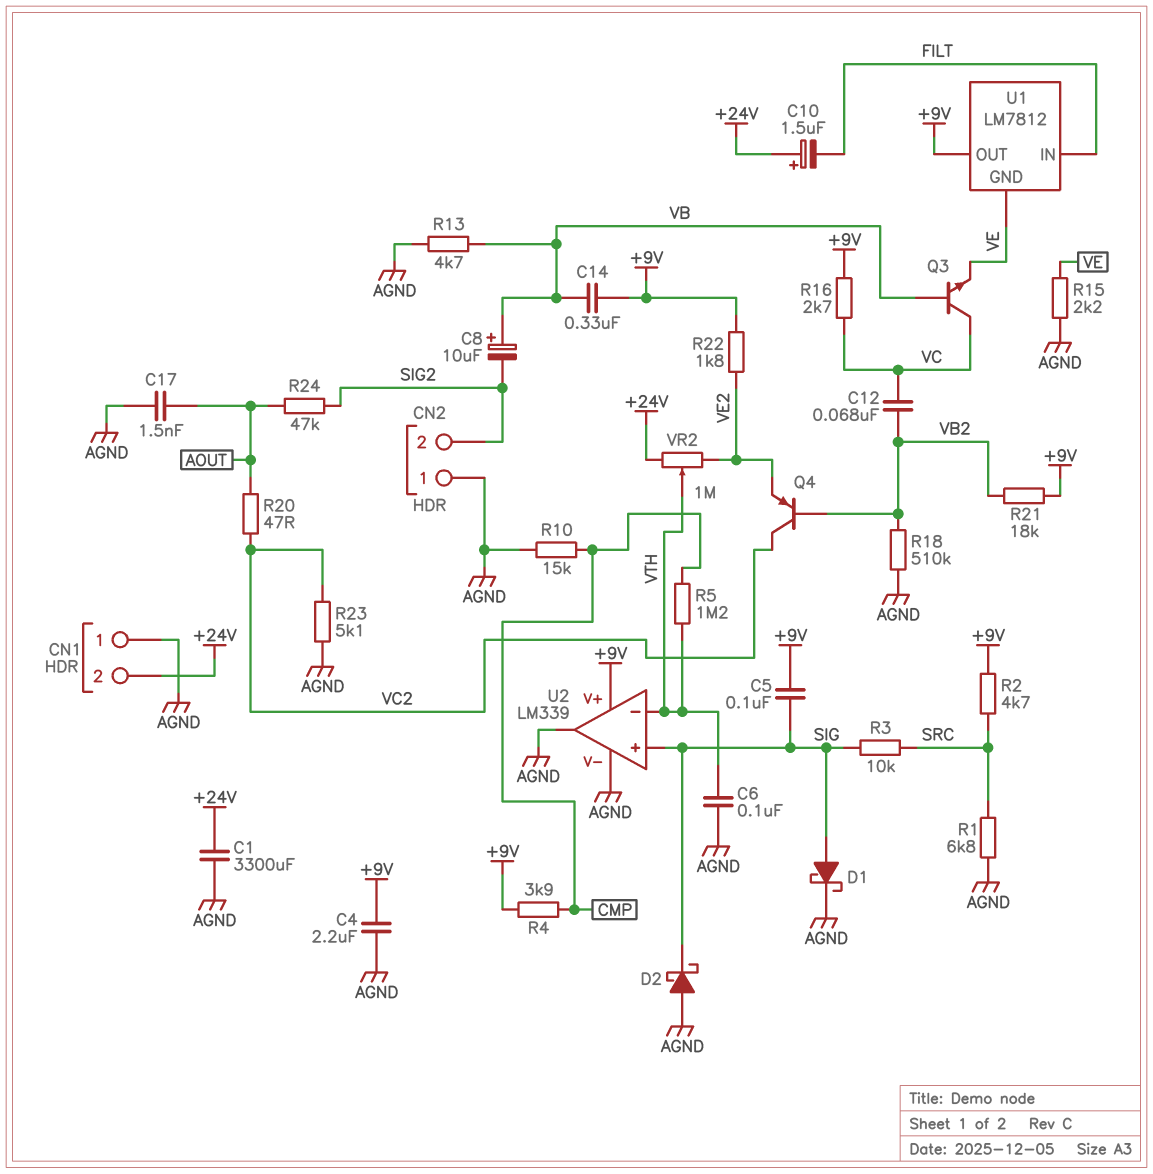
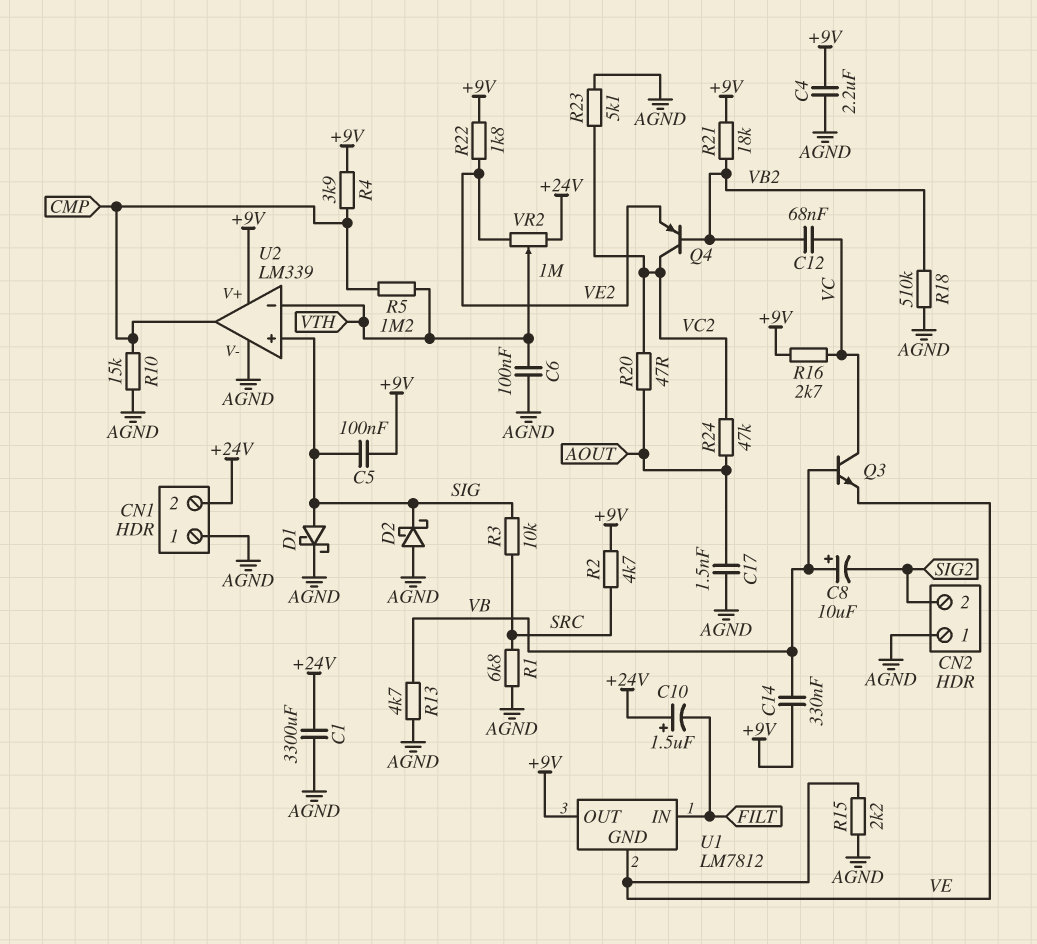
R24: 47k (AOUT, SIG2) -> 47k (AOUT, VC2)
U2 pin out: AGND -> CMP

